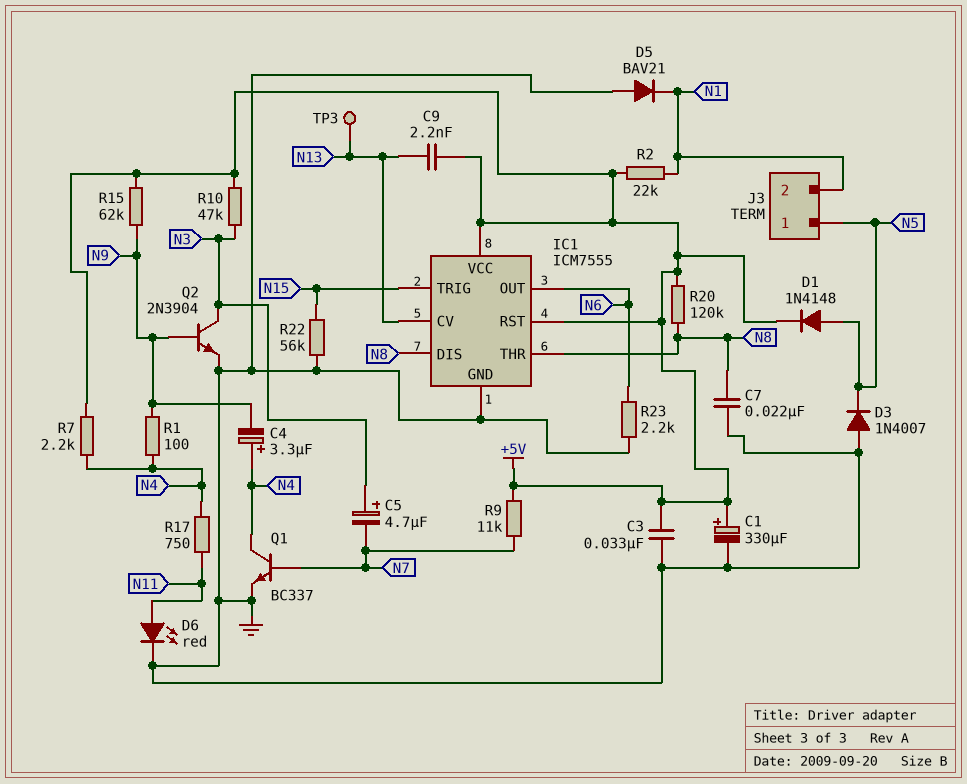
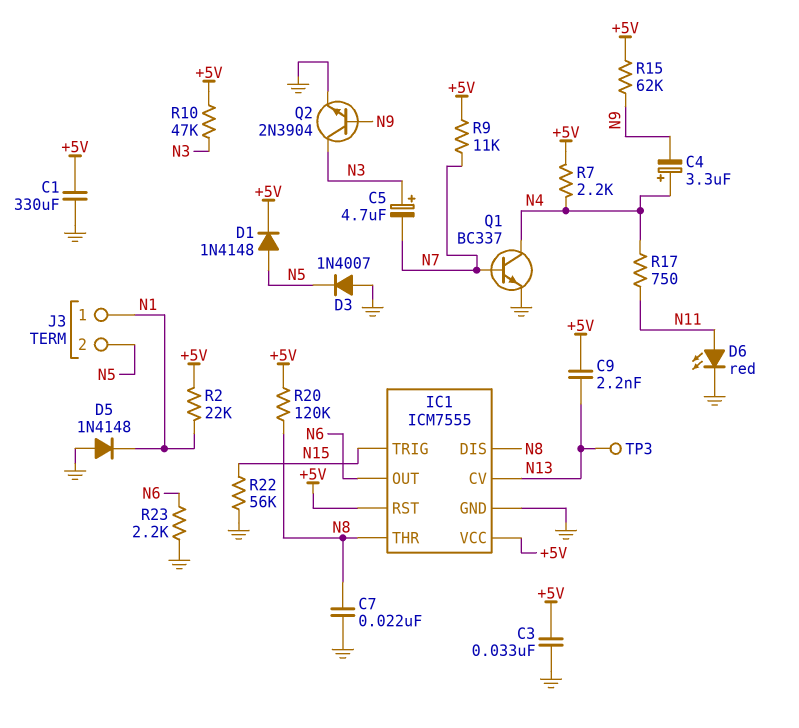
C1: 330uF (plus +5V, minus GND) -> 330uF (+5V, GND)
D5: diode BAV21 (A GND, K N1) -> diode 1N4148 (A GND, K N1)
J3 pin 1: N5 -> N1
J3 pin 2: N1 -> N5
R1: 100 (N4, N9) -> none

